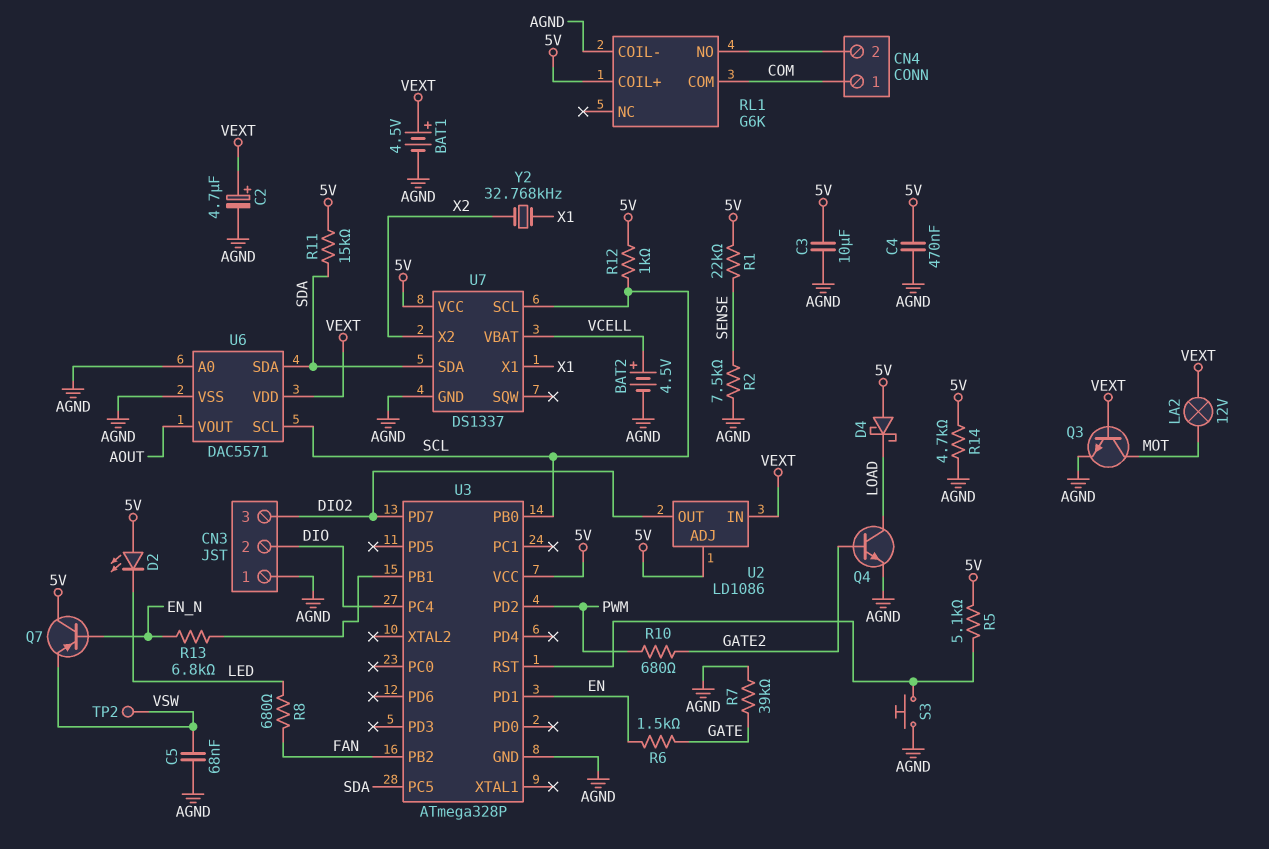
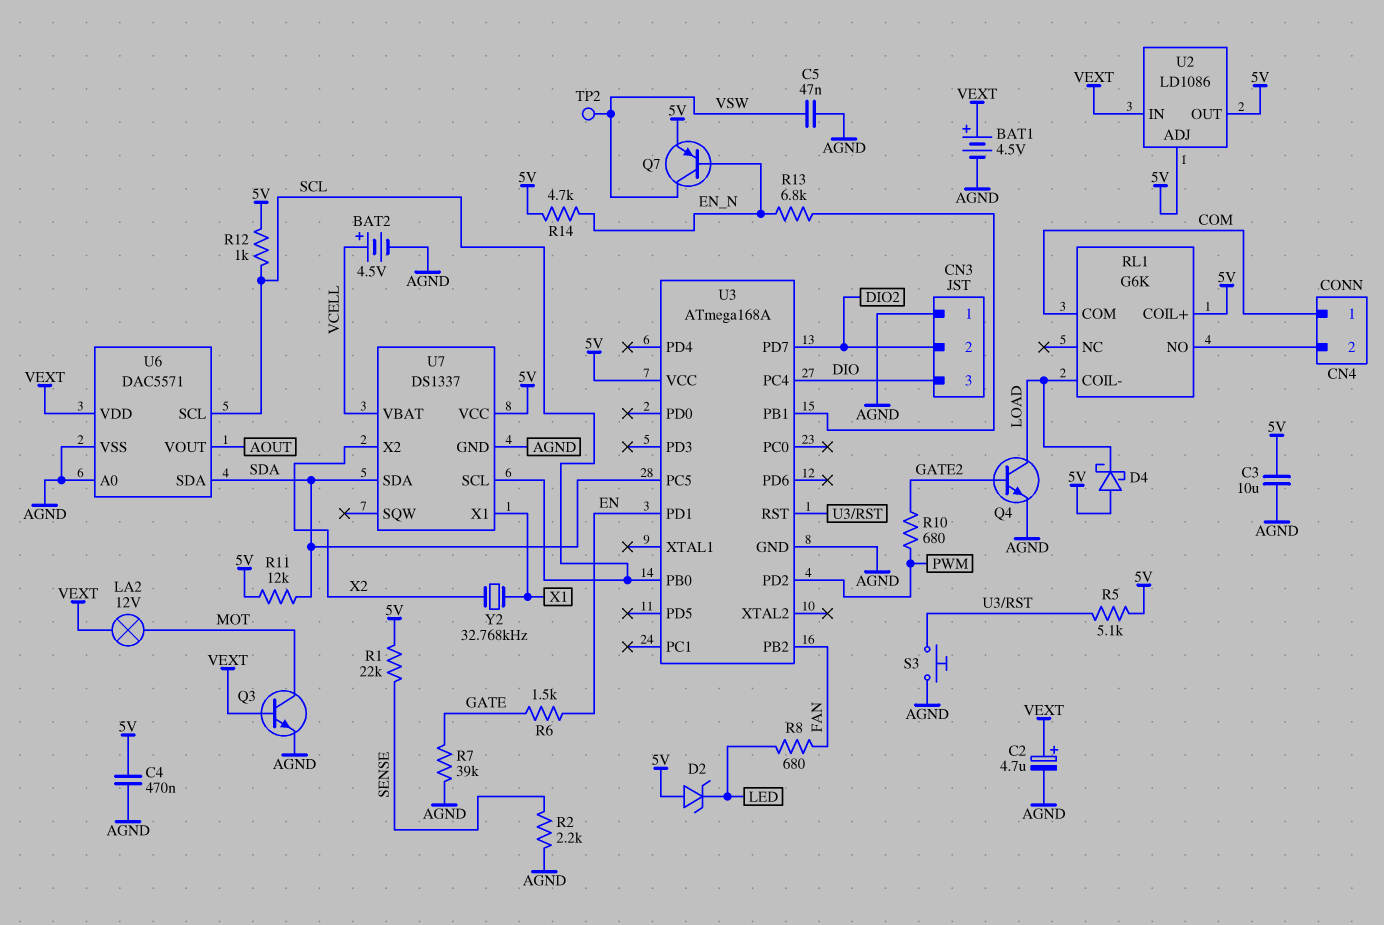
C5: 68nF (AGND, VSW) -> 47nF (AGND, VSW)
CN3 pin 2: DIO -> DIO2
CN3 pin 3: DIO2 -> DIO
D2: LED (A 5V, K LED) -> zener (A 5V, K LED)
Q7: PNP (B EN_N, C 5V, E VSW) -> PNP (B EN_N, C VSW, E 5V)
R2: 7.5k (AGND, SENSE) -> 2.2k (AGND, SENSE)
R11: 15k (5V, SDA) -> 12k (5V, SDA)
R14: 4.7k (5V, AGND) -> 4.7k (5V, EN_N)
RL1 pin COIL-: AGND -> LOAD
U2 pin OUT: DIO2 -> 5V
U3: ATmega328P -> ATmega168A

